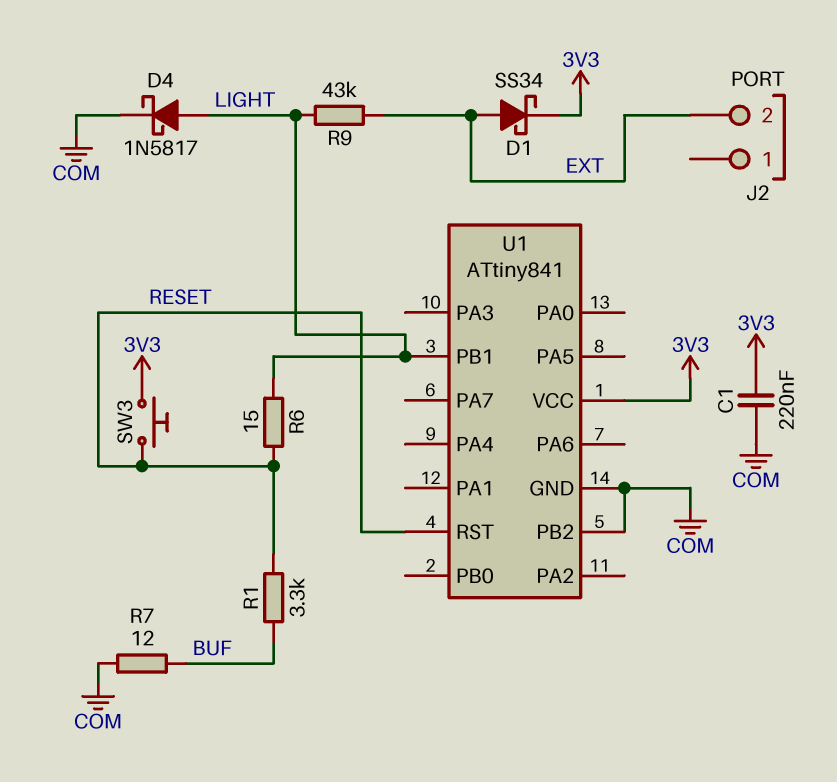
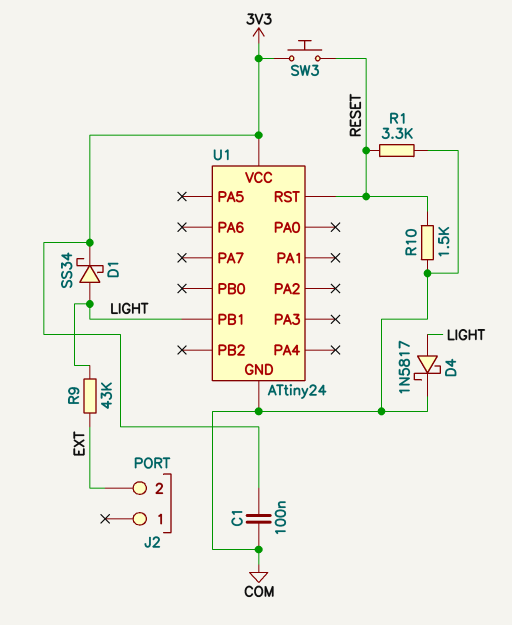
C1: 220nF (3V3, COM) -> 100nF (3V3, COM)
D1: schottky SS34 (A EXT, K 3V3) -> schottky SS34 (A LIGHT, K 3V3)
R1: 3.3k (BUF, RESET) -> 3.3k (COM, RESET)
R6: 15 (LIGHT, RESET) -> none
R7: 12 (BUF, COM) -> none
R10: none -> 1.5k (COM, RESET)
U1: ATtiny841 -> ATtiny24
U1 pin PB2: COM -> none

